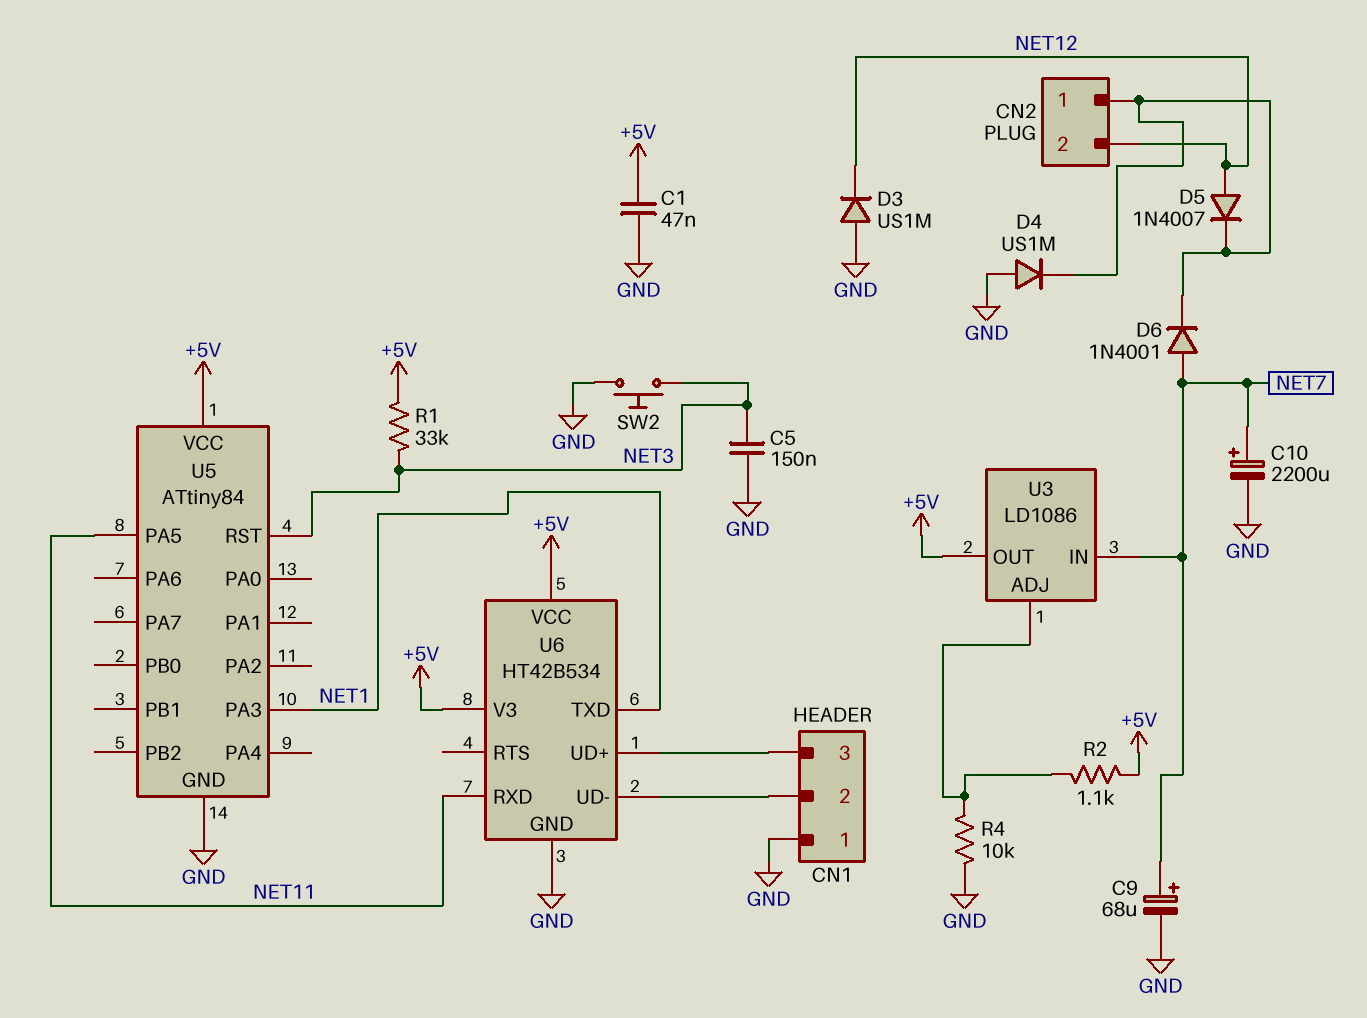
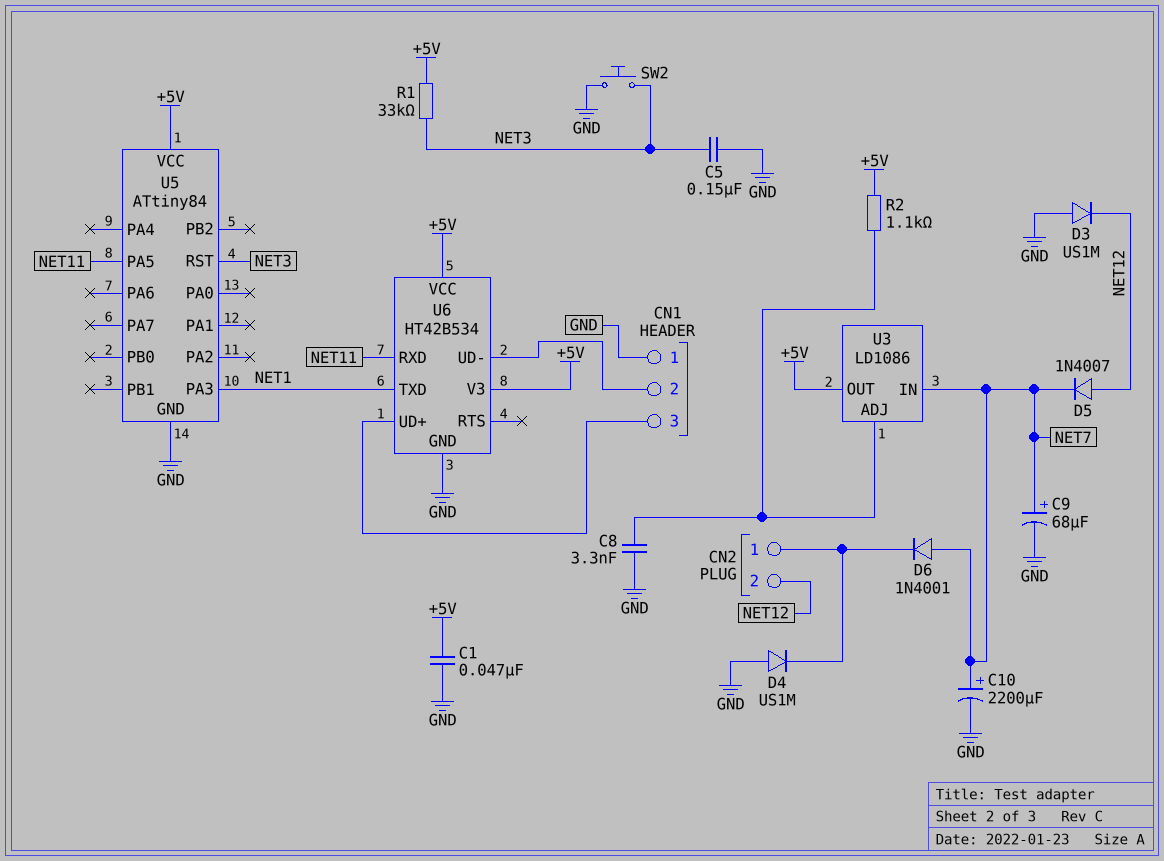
C8: none -> 3.3nF (GND, U3/ADJ)
D5: diode 1N4007 (A NET12, K CN2/1) -> diode 1N4007 (A NET12, K NET7)
R4: 10k (GND, U3/ADJ) -> none

